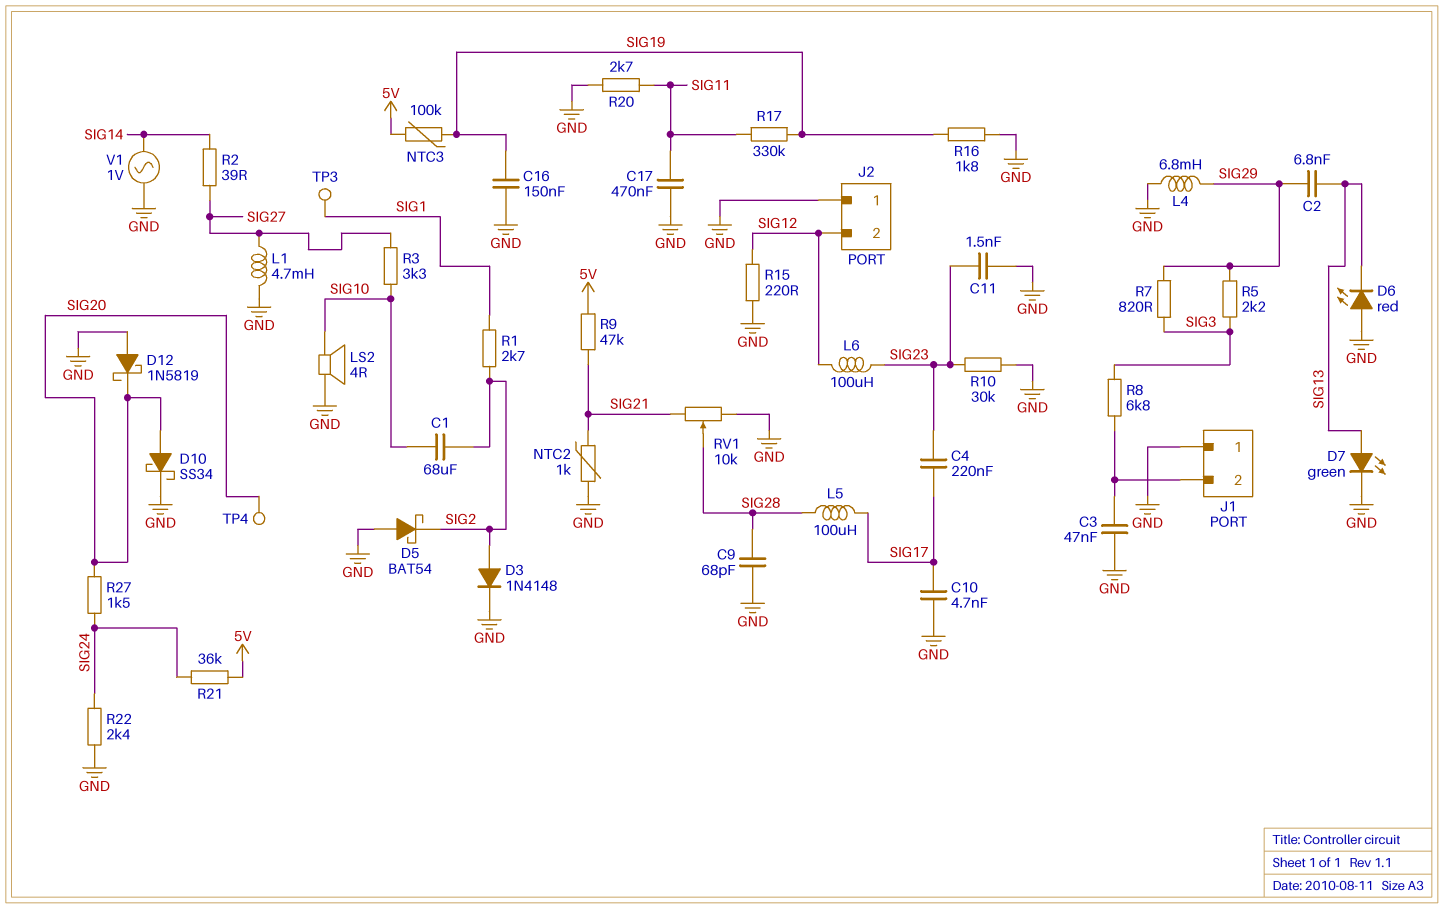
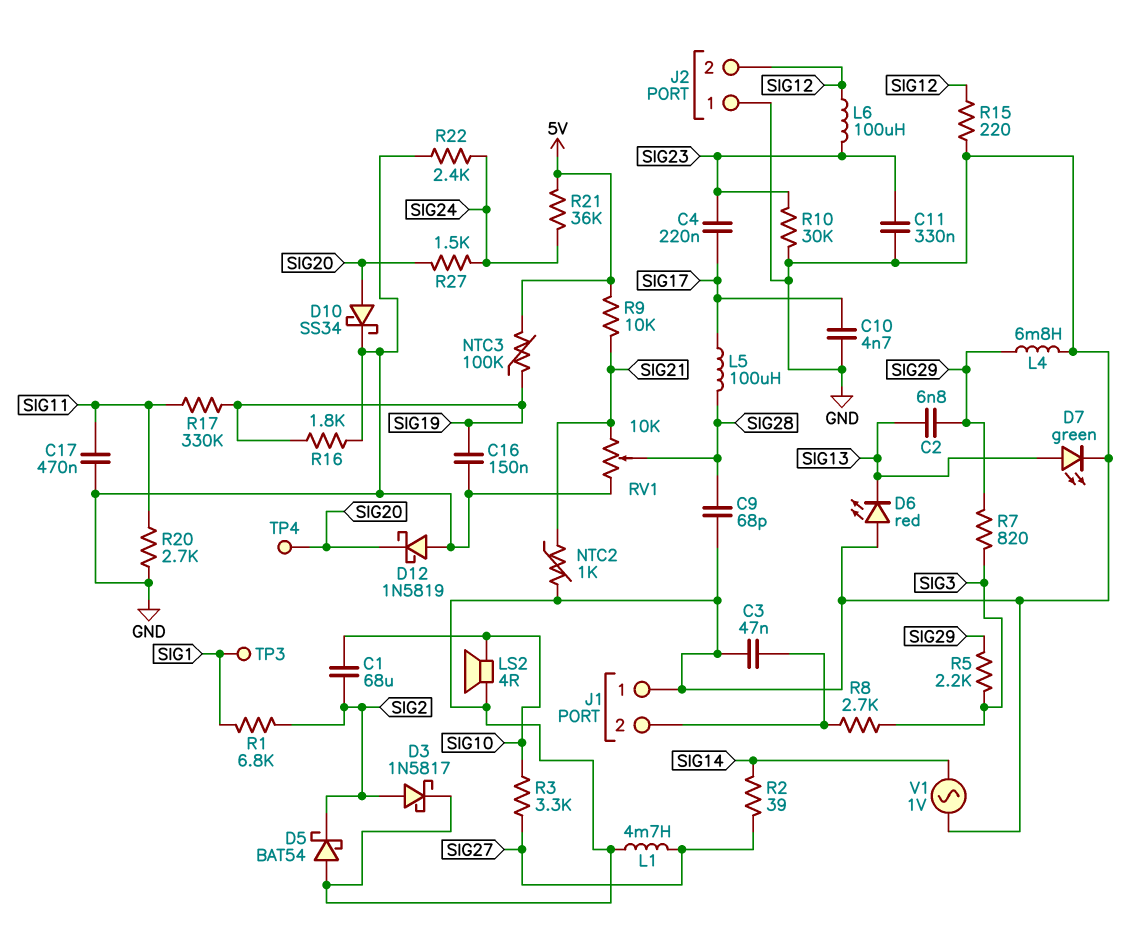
C11: 1.5nF (GND, SIG23) -> 330nF (GND, SIG23)
D3: diode 1N4148 (A SIG2, K GND) -> schottky 1N5817 (A SIG2, K GND)
R1: 2.7k (SIG1, SIG2) -> 6.8k (SIG1, SIG2)
R8: 6.8k (J1/2, SIG3) -> 2.7k (J1/2, SIG3)
R9: 47k (5V, SIG21) -> 10k (5V, SIG21)

